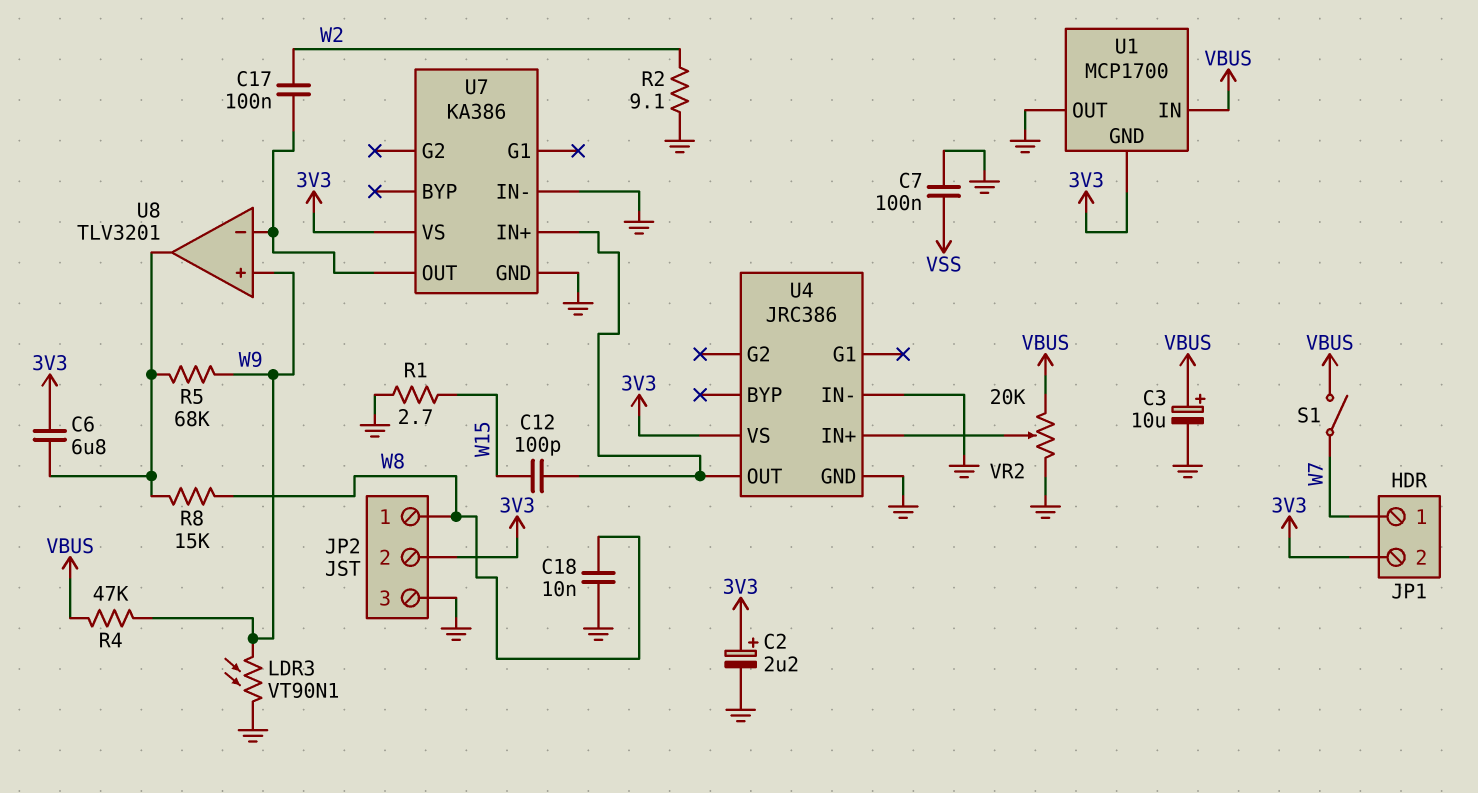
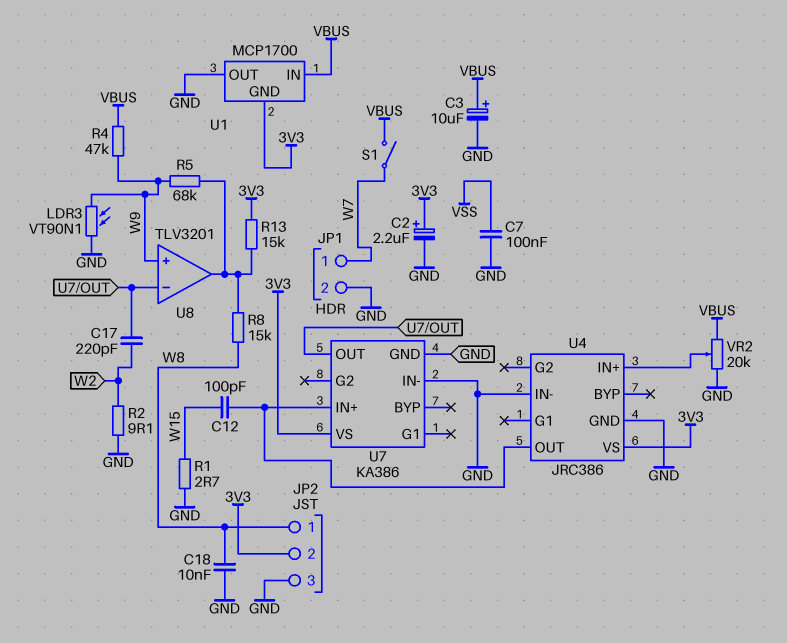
C6: 6.8uF (3V3, U8/out) -> none
C17: 100nF (U7/OUT, W2) -> 220pF (U7/OUT, W2)
JP1 pin 2: 3V3 -> GND
R13: none -> 15k (3V3, U8/out)

